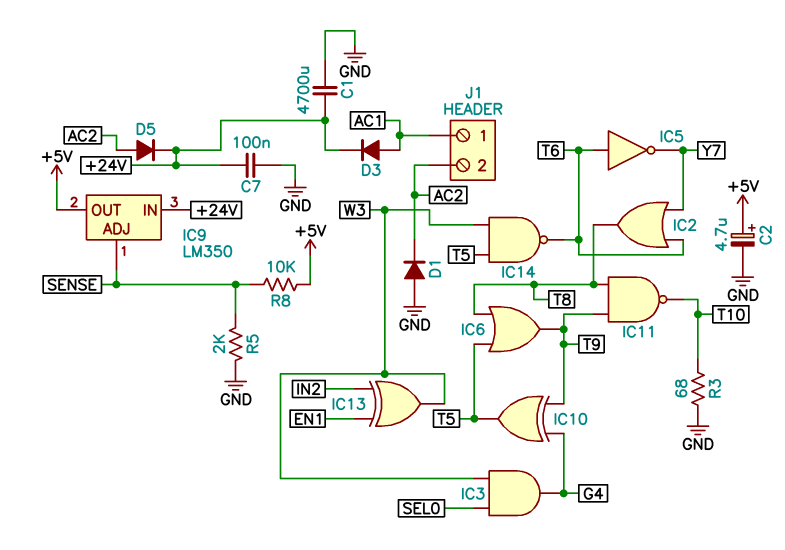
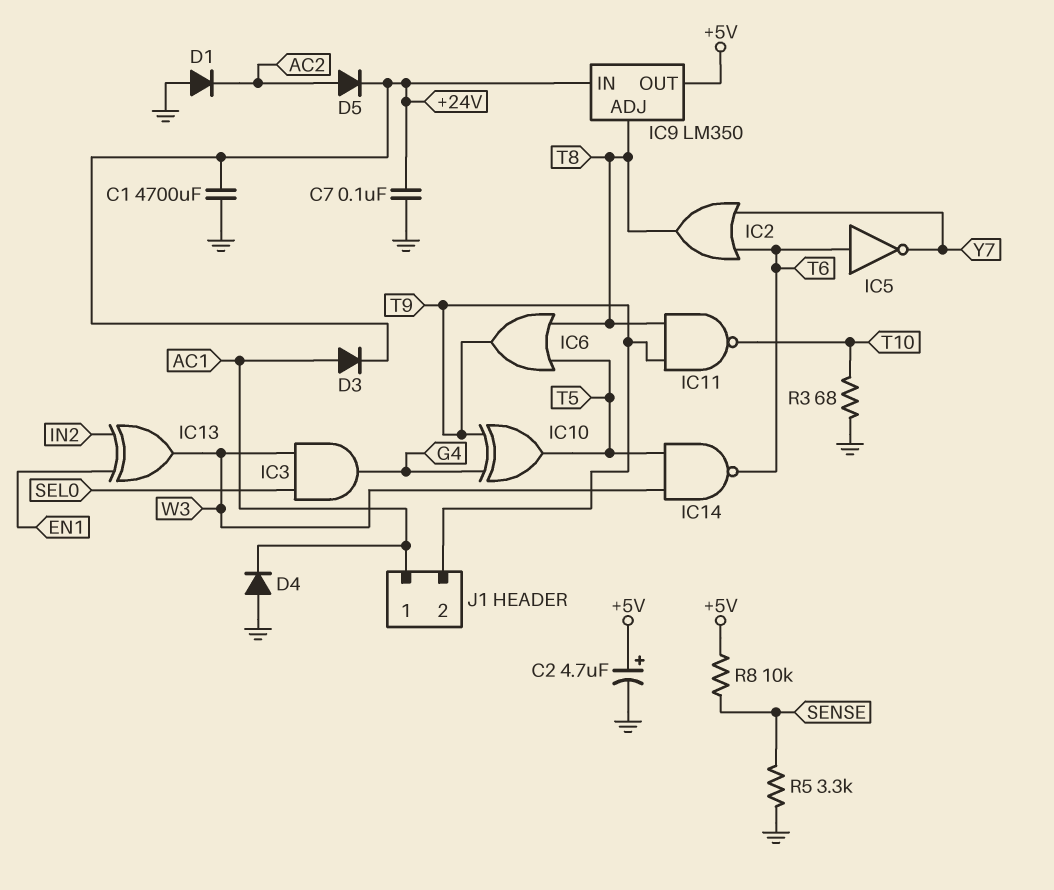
D4: none -> diode (A GND, K AC1)
IC9 pin ADJ: SENSE -> T8
J1 pin 2: AC2 -> T9
R5: 2k (GND, SENSE) -> 3.3k (GND, SENSE)

